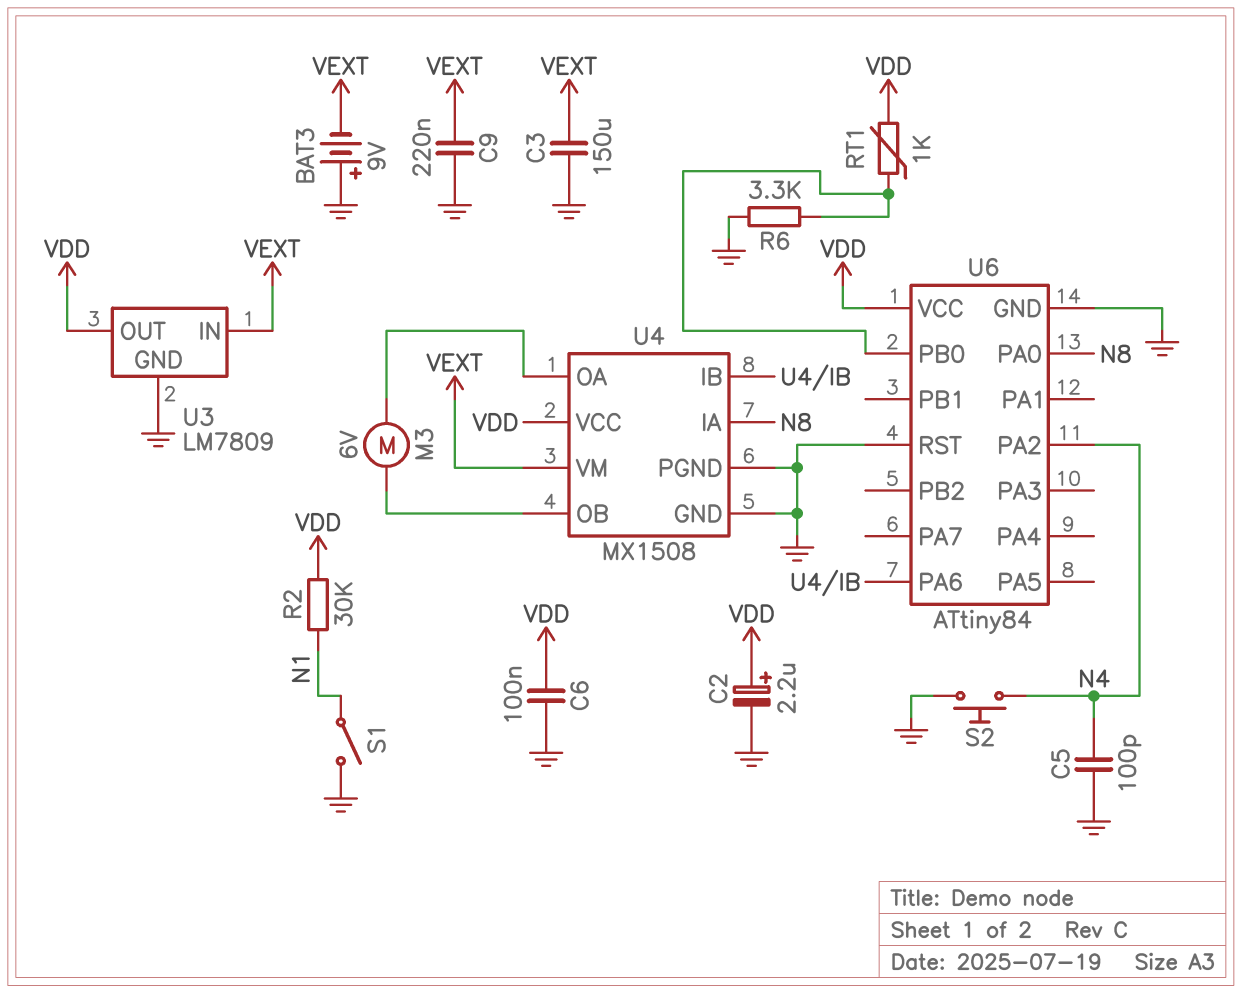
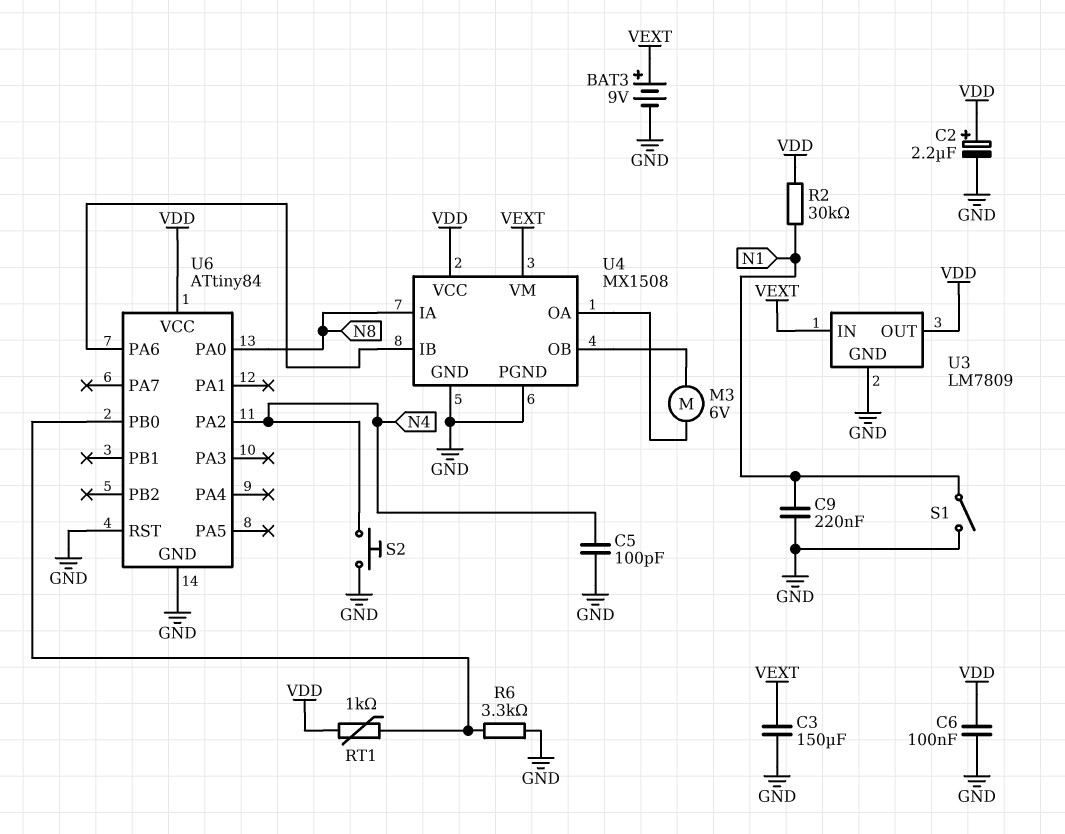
BAT3: 9V (plus GND, minus VEXT) -> 9V (plus VEXT, minus GND)
C9: 220nF (GND, VEXT) -> 220nF (GND, N1)

